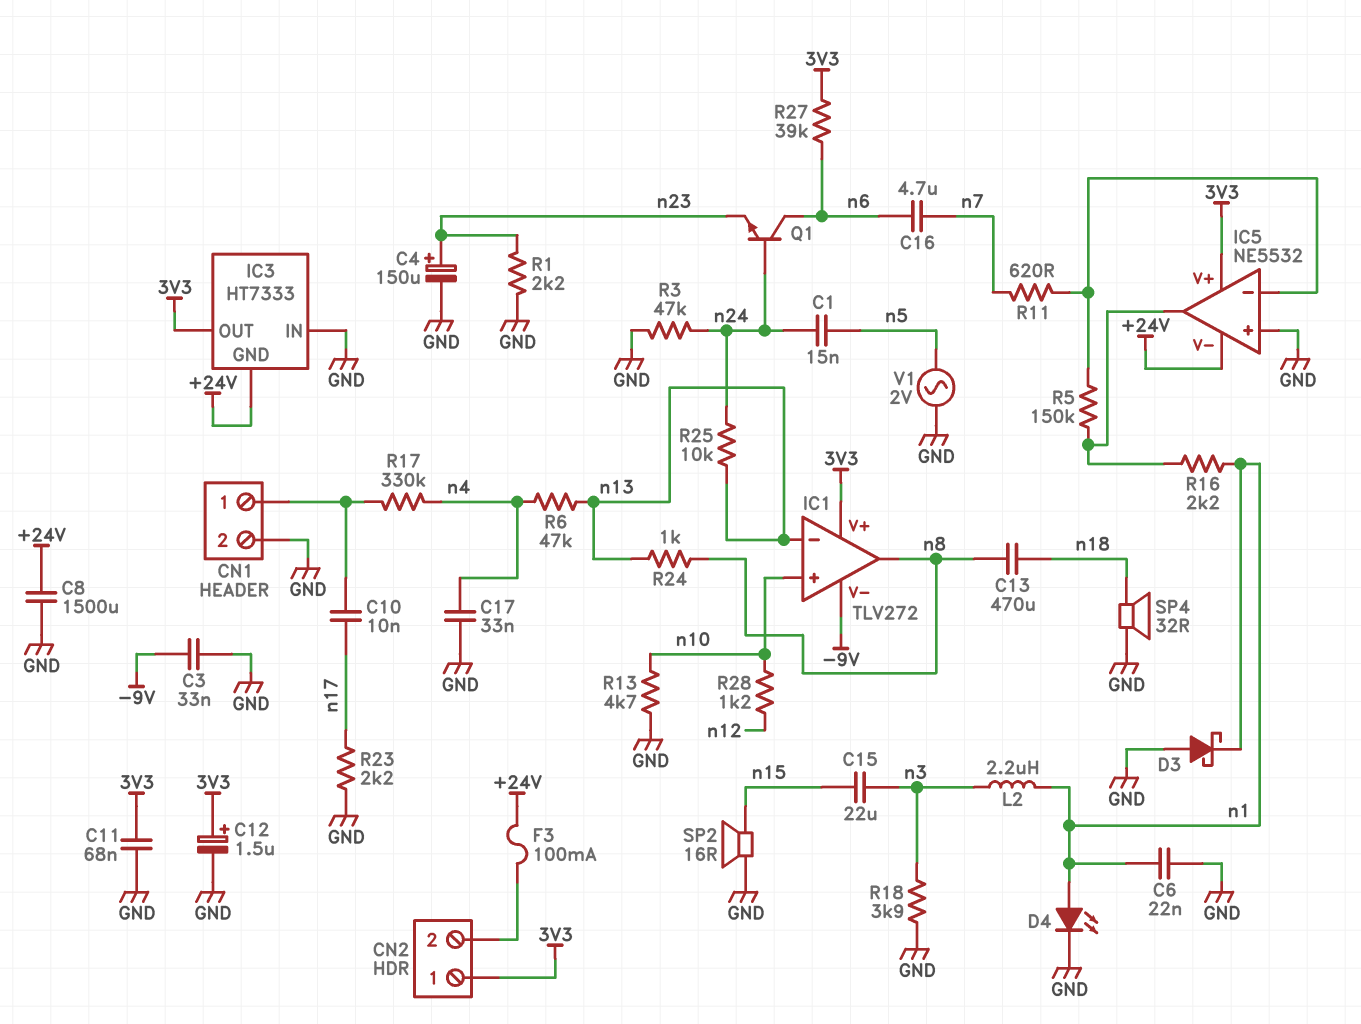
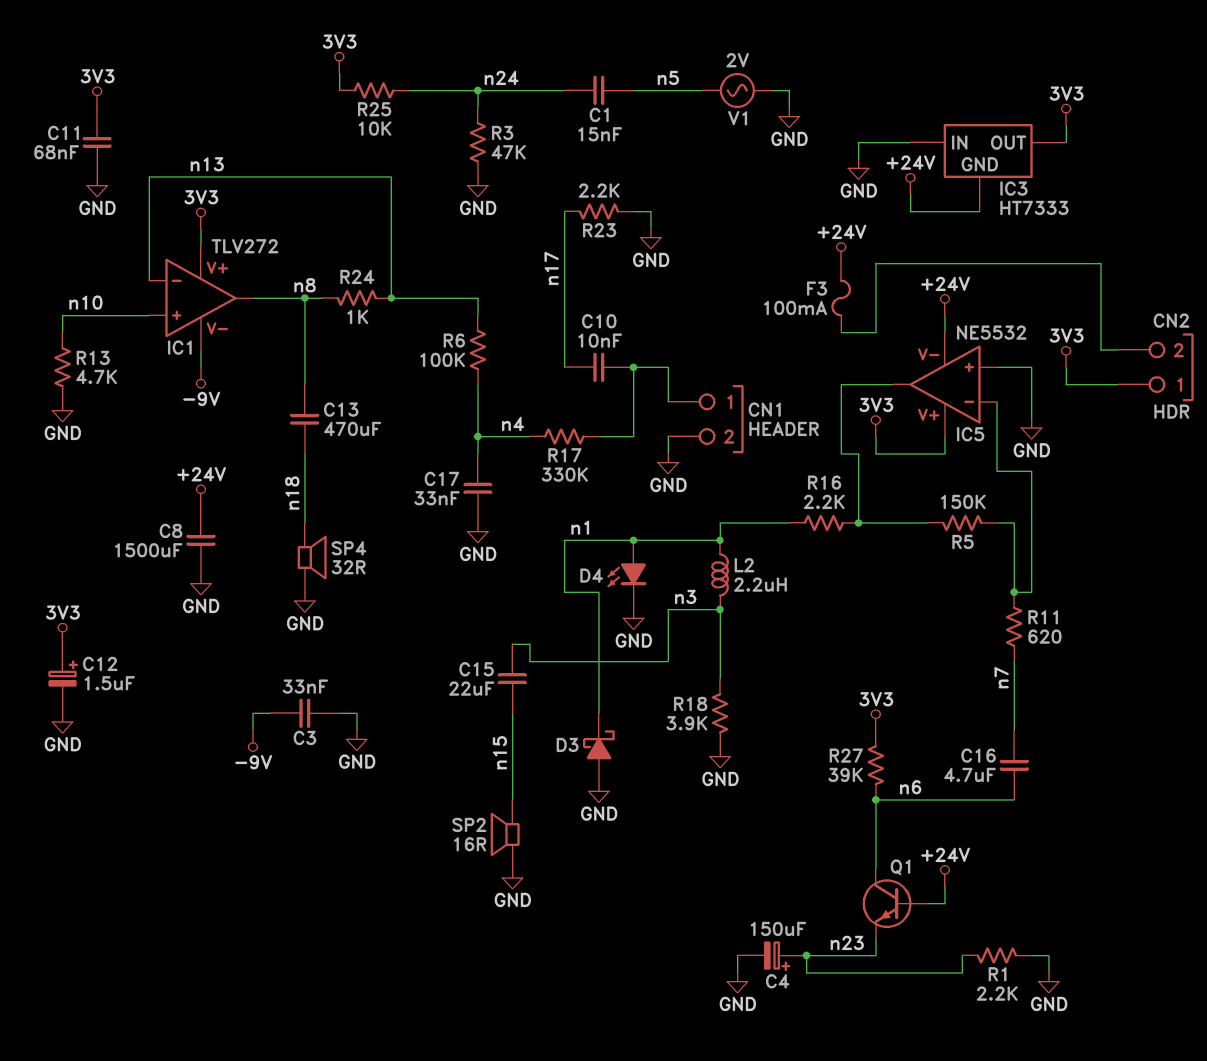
C6: 22nF (GND, n1) -> none
Q1: NPN (B n24, C n6, E n23) -> NPN (B +24V, C n6, E n23)
R6: 47k (n4, n13) -> 100k (n4, n13)
R25: 10k (n13, n24) -> 10k (3V3, n24)
R28: 1.2k (n10, n12) -> none

